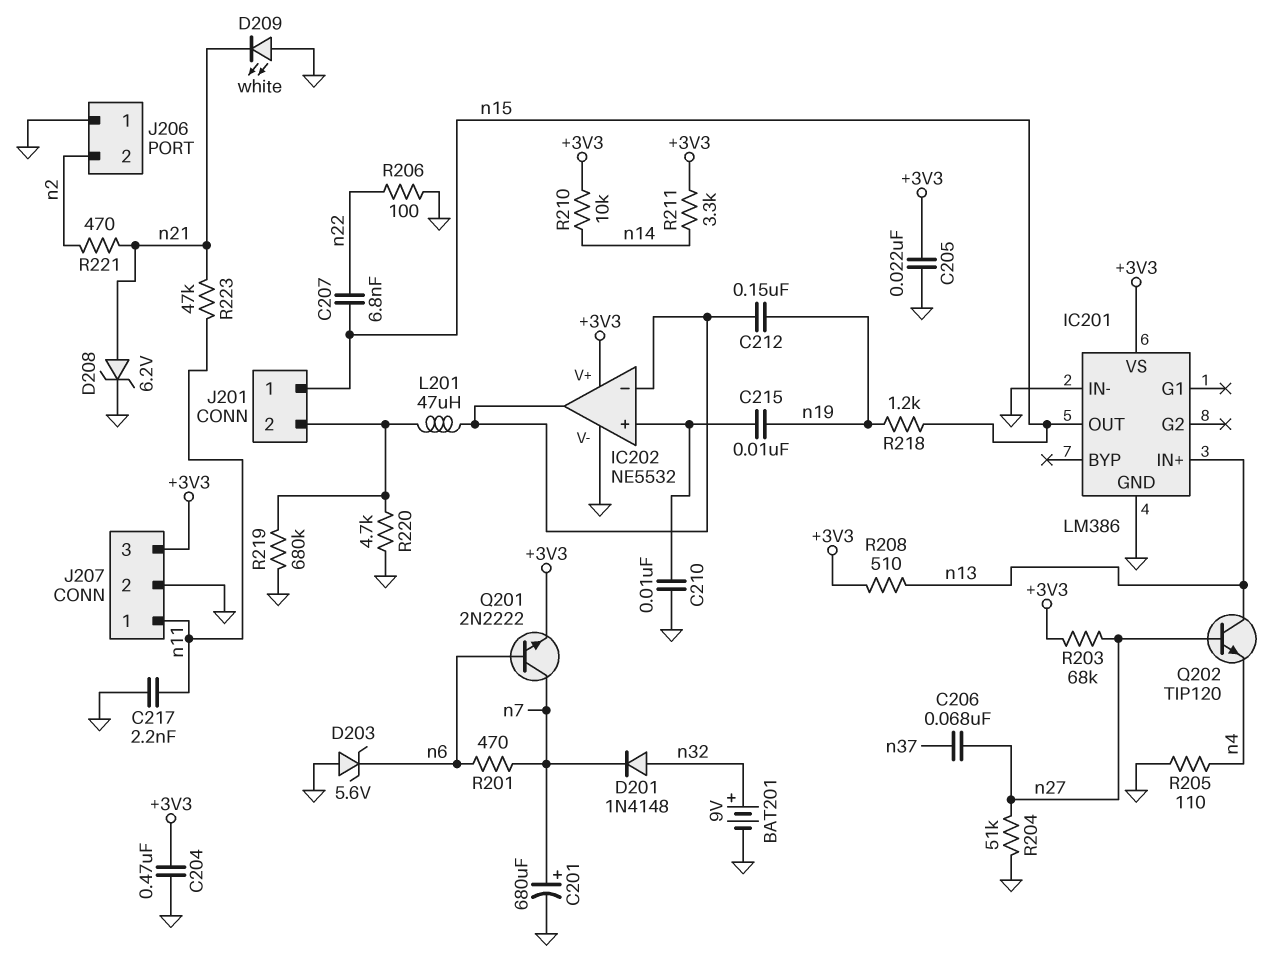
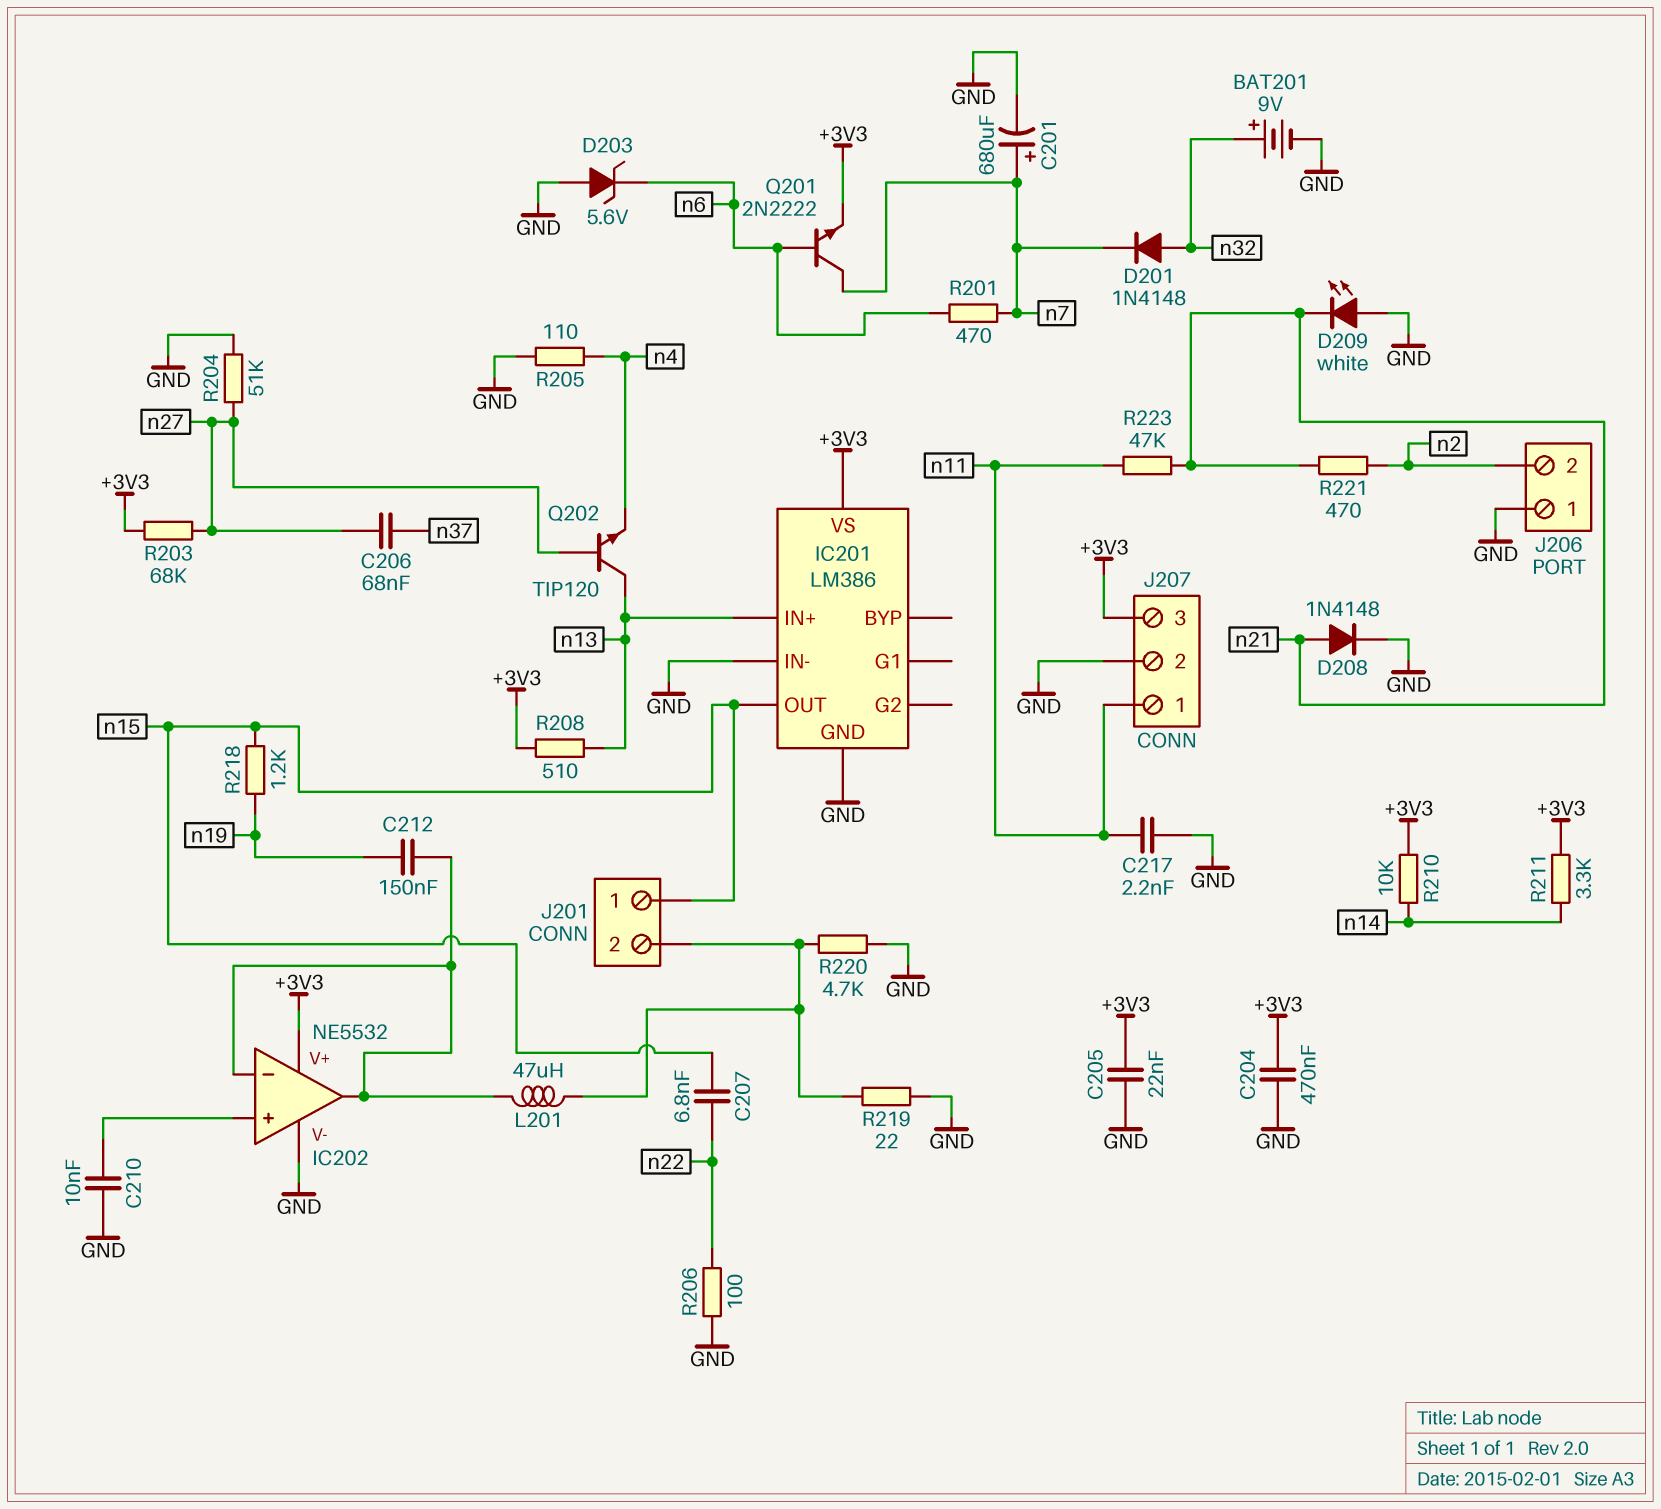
C215: 10nF (IC202/in+, n19) -> none
D208: zener 6.2V (A n21, K GND) -> diode 1N4148 (A n21, K GND)
R219: 680k (GND, J201/2) -> 22 (GND, J201/2)

